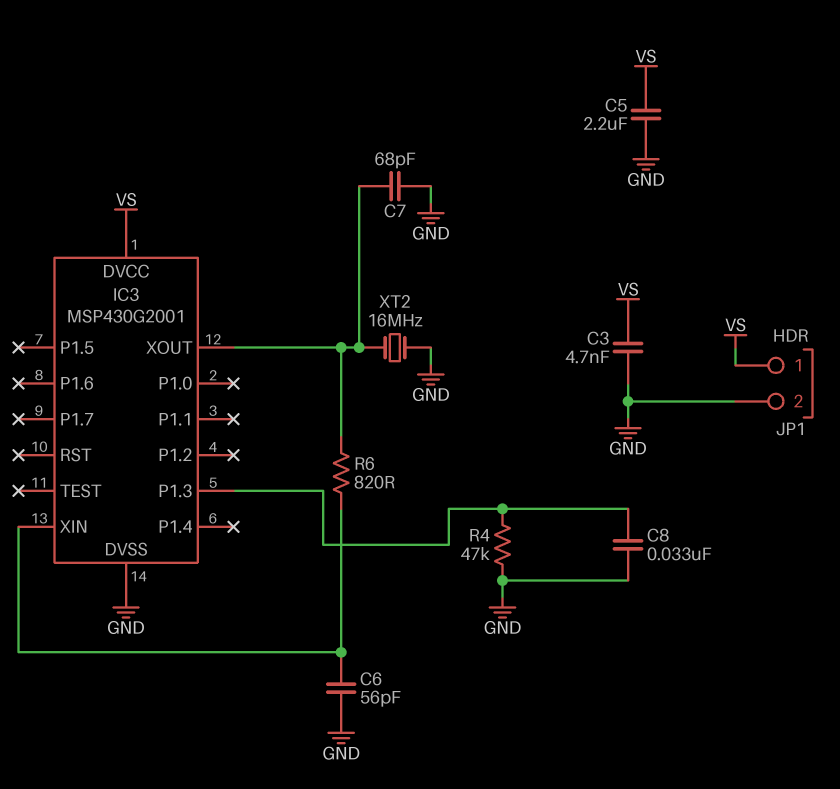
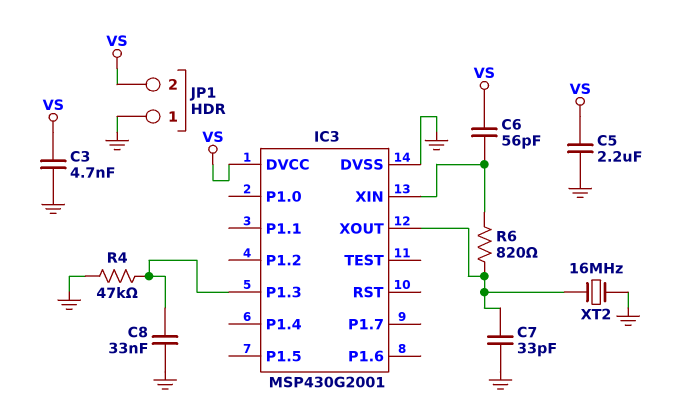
C6: 56pF (GND, IC3/XIN) -> 56pF (IC3/XIN, VS)
C7: 68pF (GND, IC3/XOUT) -> 33pF (GND, IC3/XOUT)
JP1 pin 1: VS -> GND
JP1 pin 2: GND -> VS

